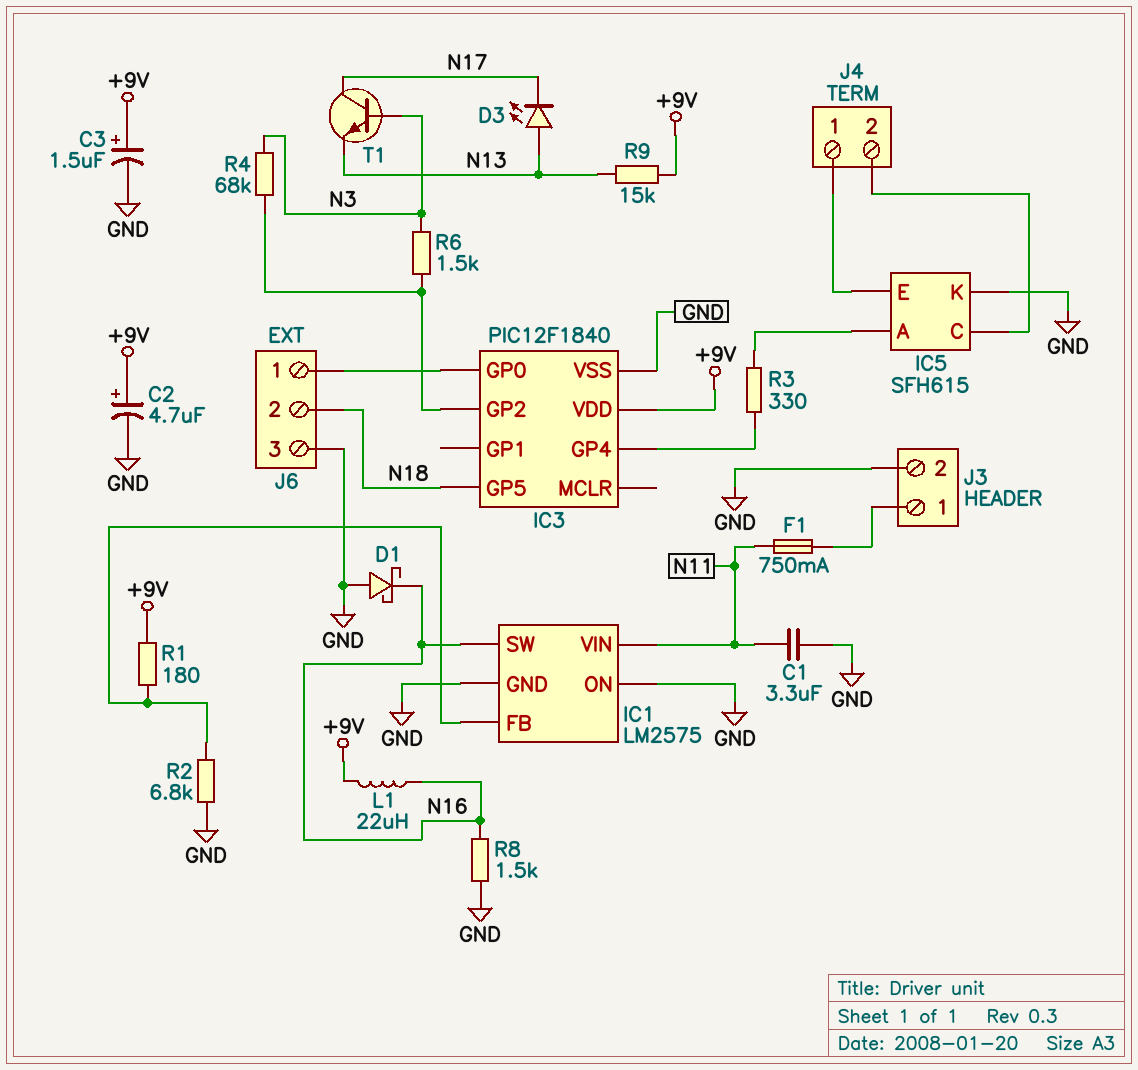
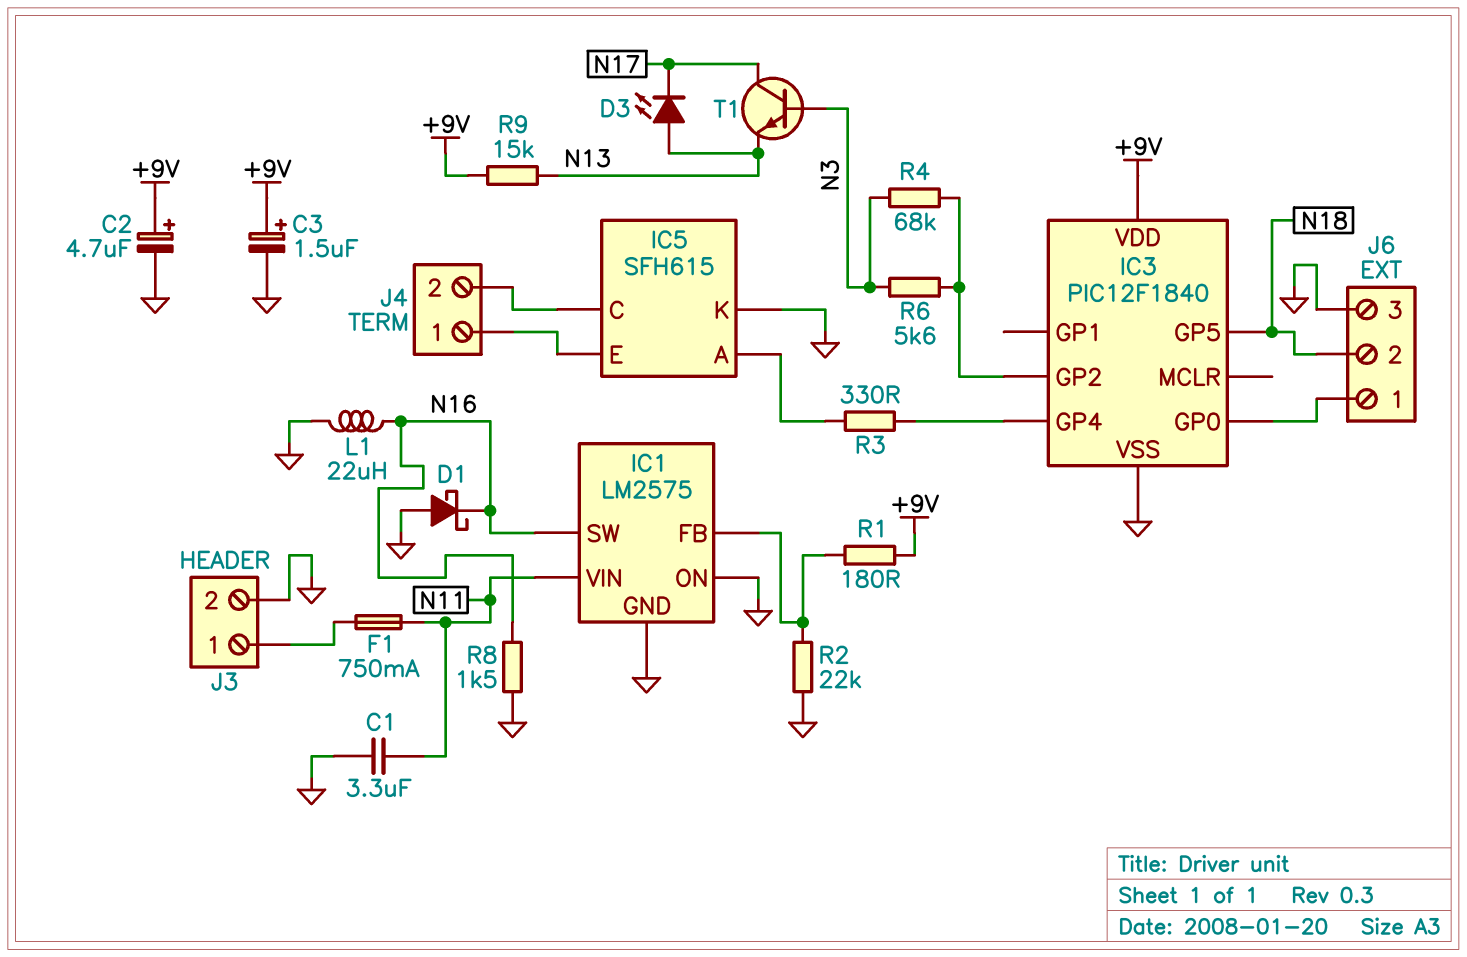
L1: 22uH (+9V, N16) -> 22uH (GND, N16)
R2: 6.8k (GND, IC1/FB) -> 22k (GND, IC1/FB)
R6: 1.5k (IC3/GP2, N3) -> 5.6k (IC3/GP2, N3)

